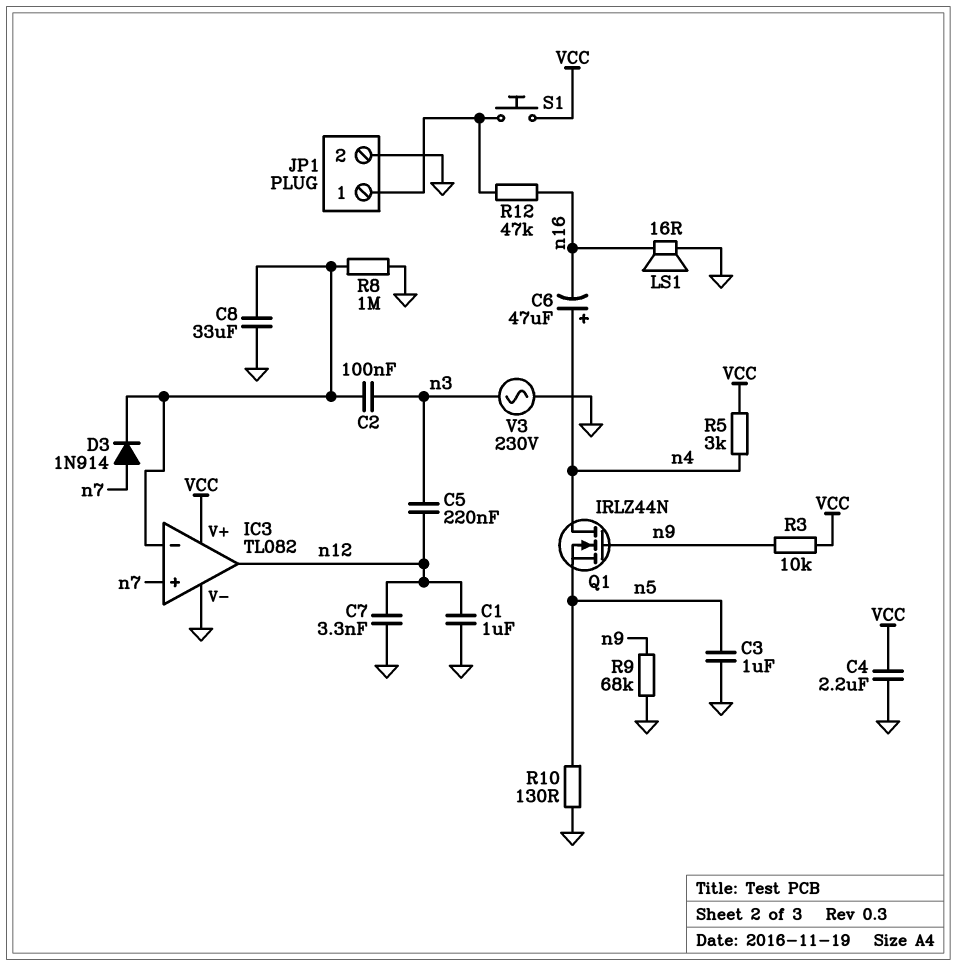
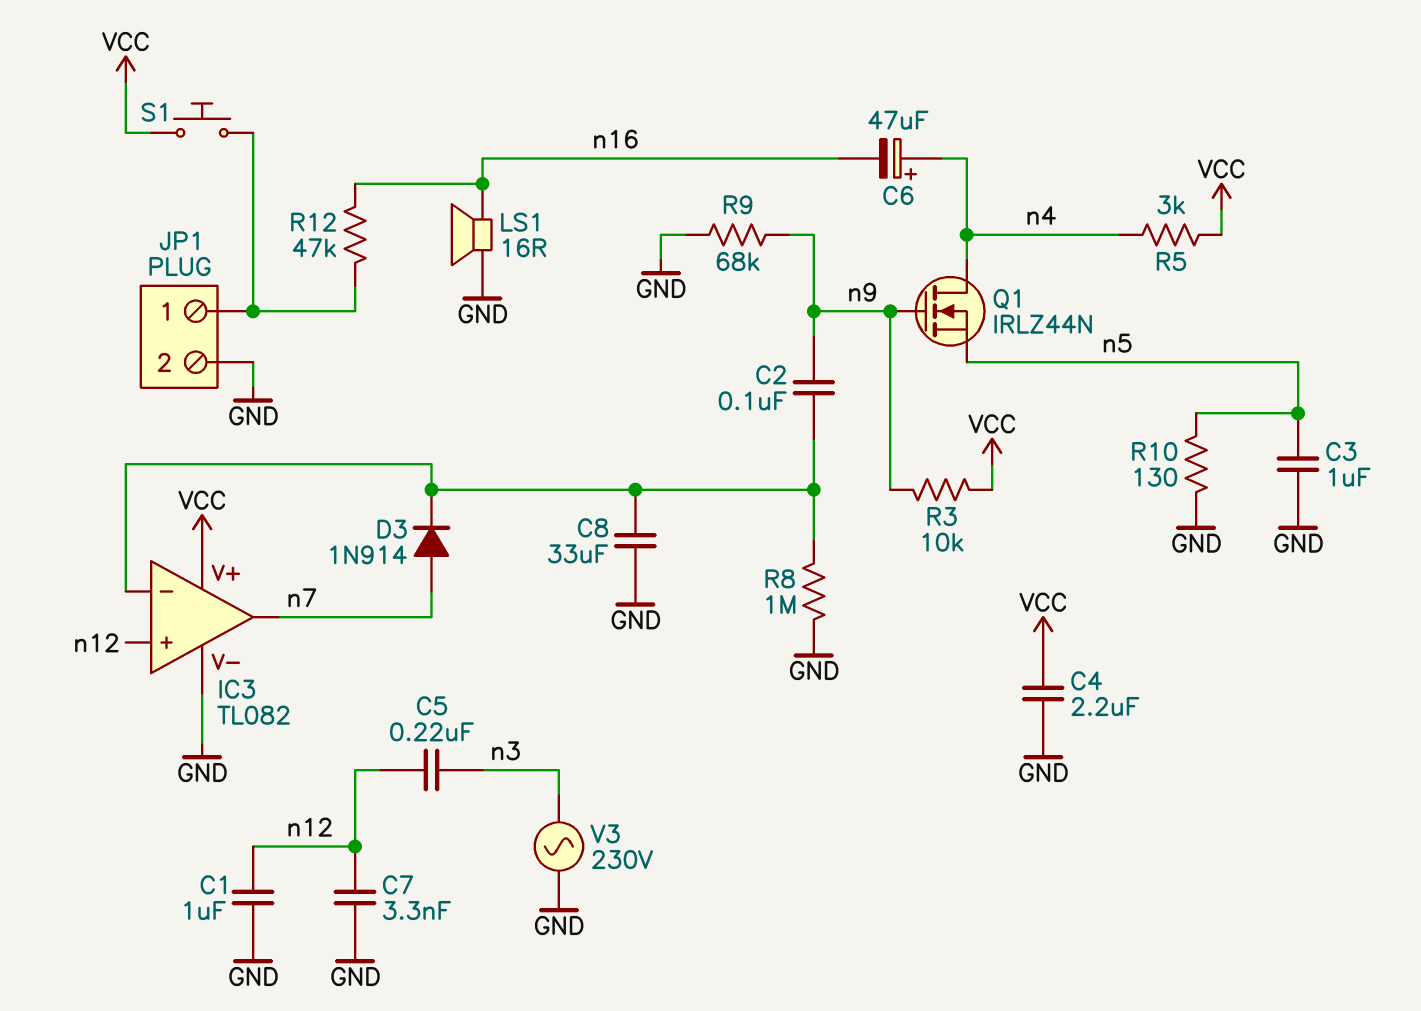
C2: 100nF (IC3/in-, n3) -> 100nF (IC3/in-, n9)
IC3 pin in+: n7 -> n12
IC3 pin out: n12 -> n7

